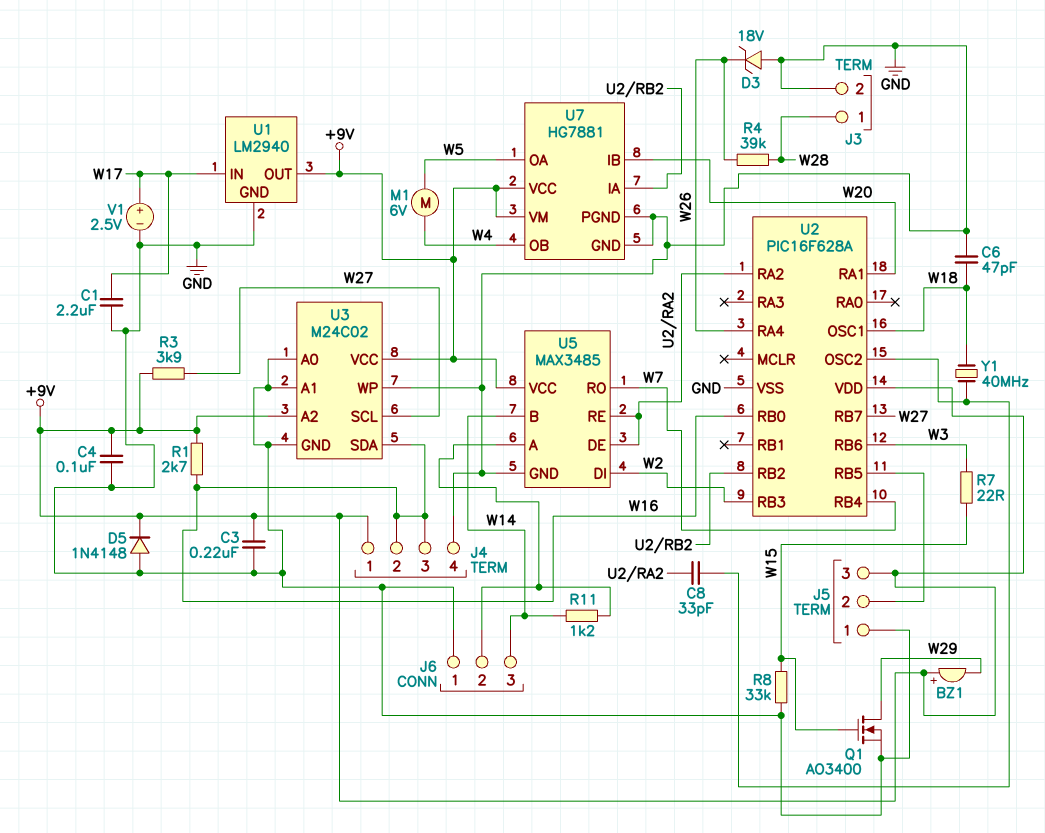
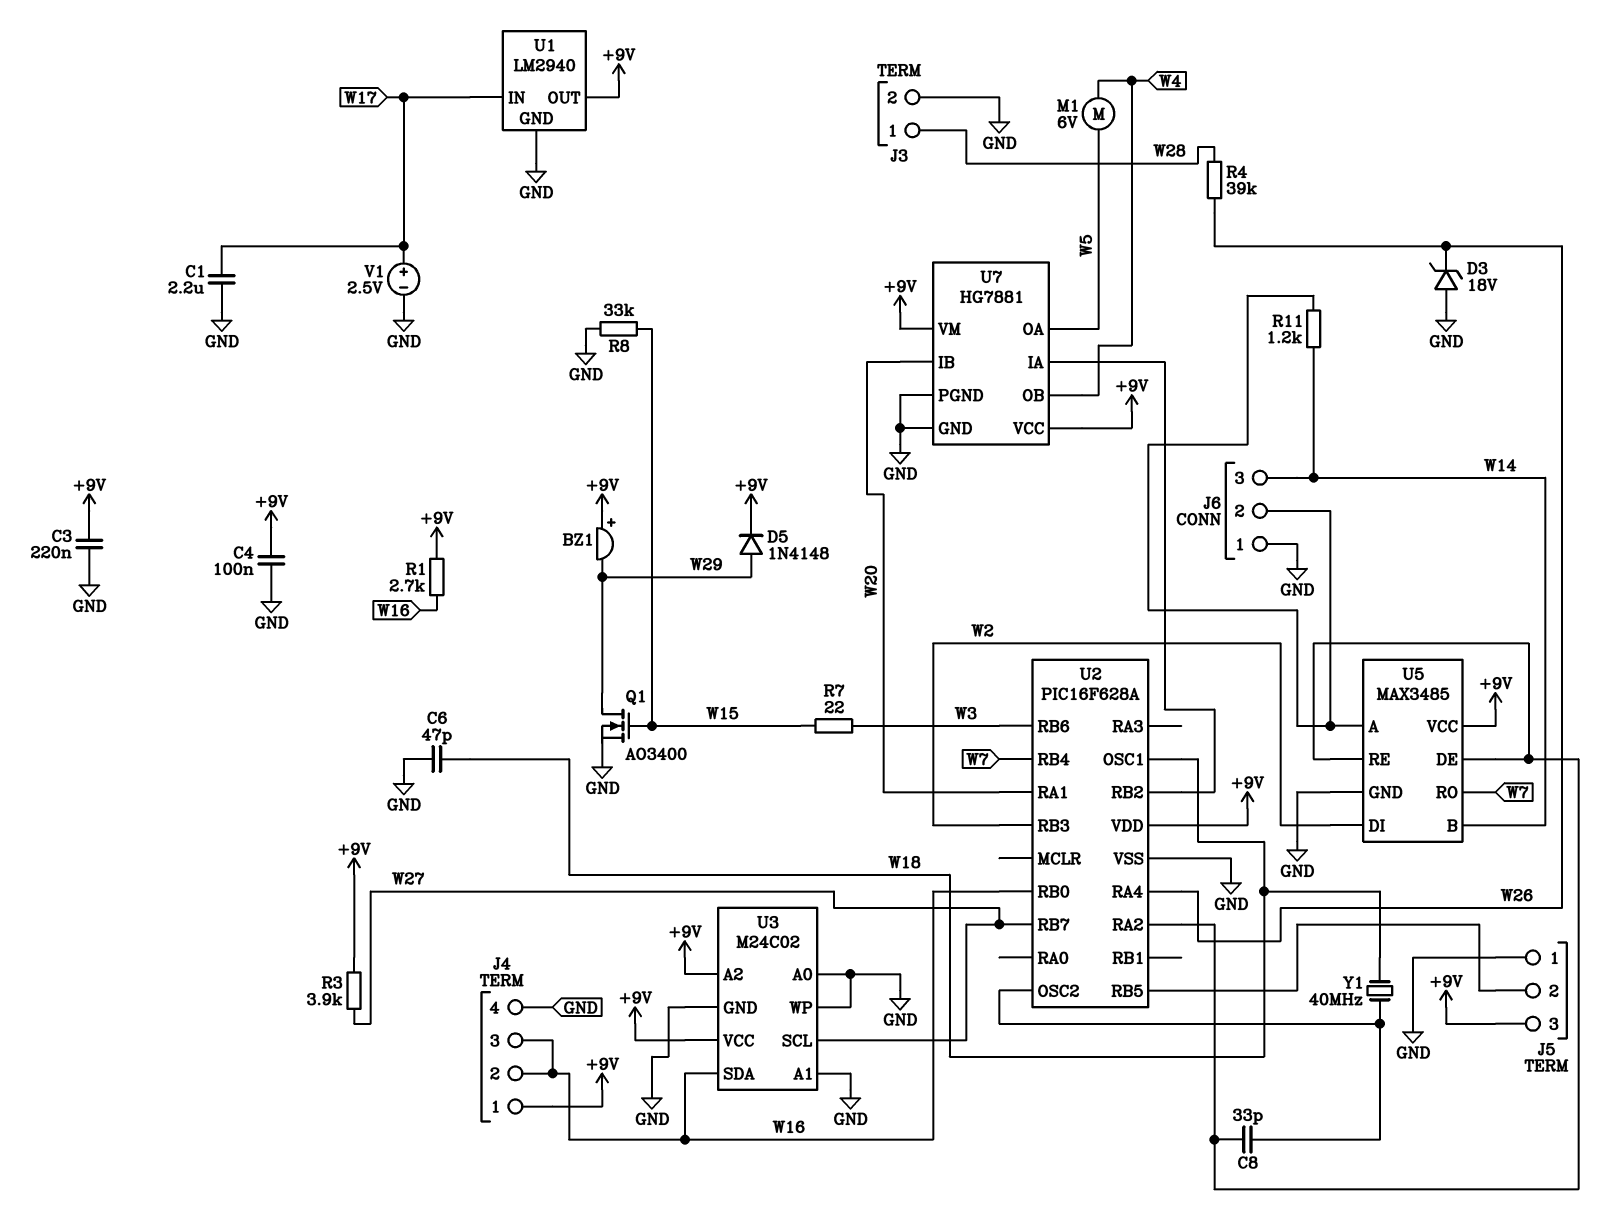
D5: diode 1N4148 (A GND, K +9V) -> diode 1N4148 (A W29, K +9V)

